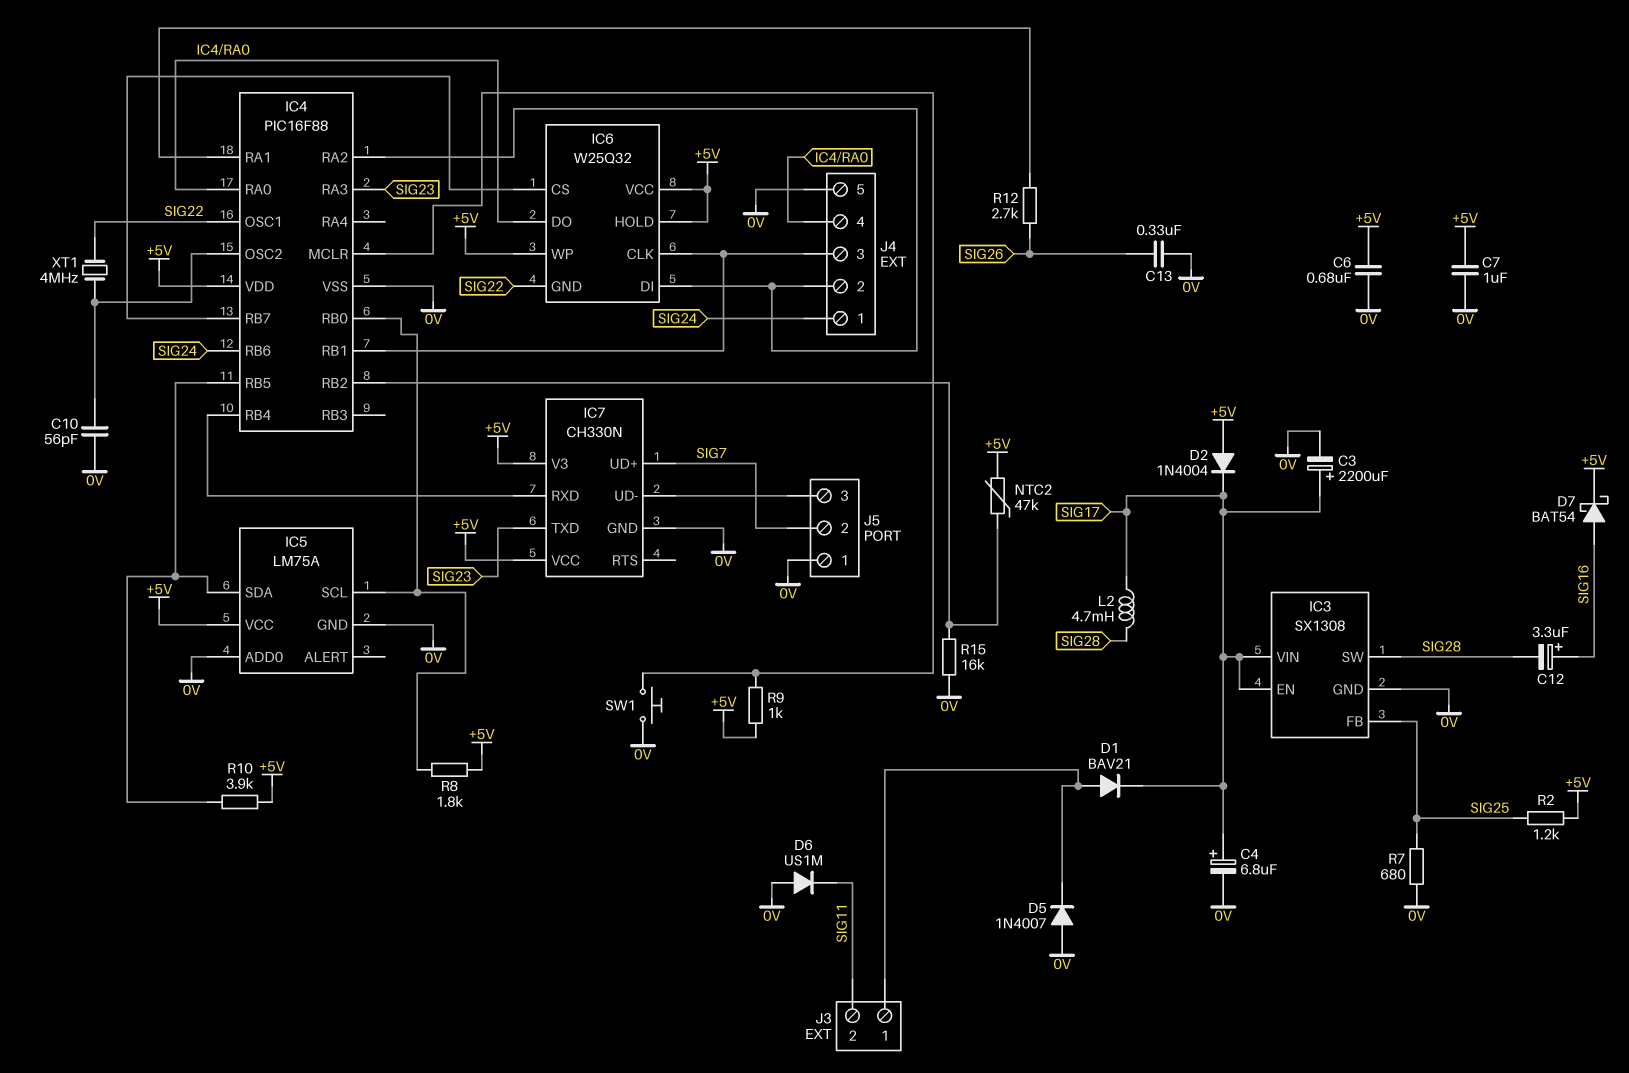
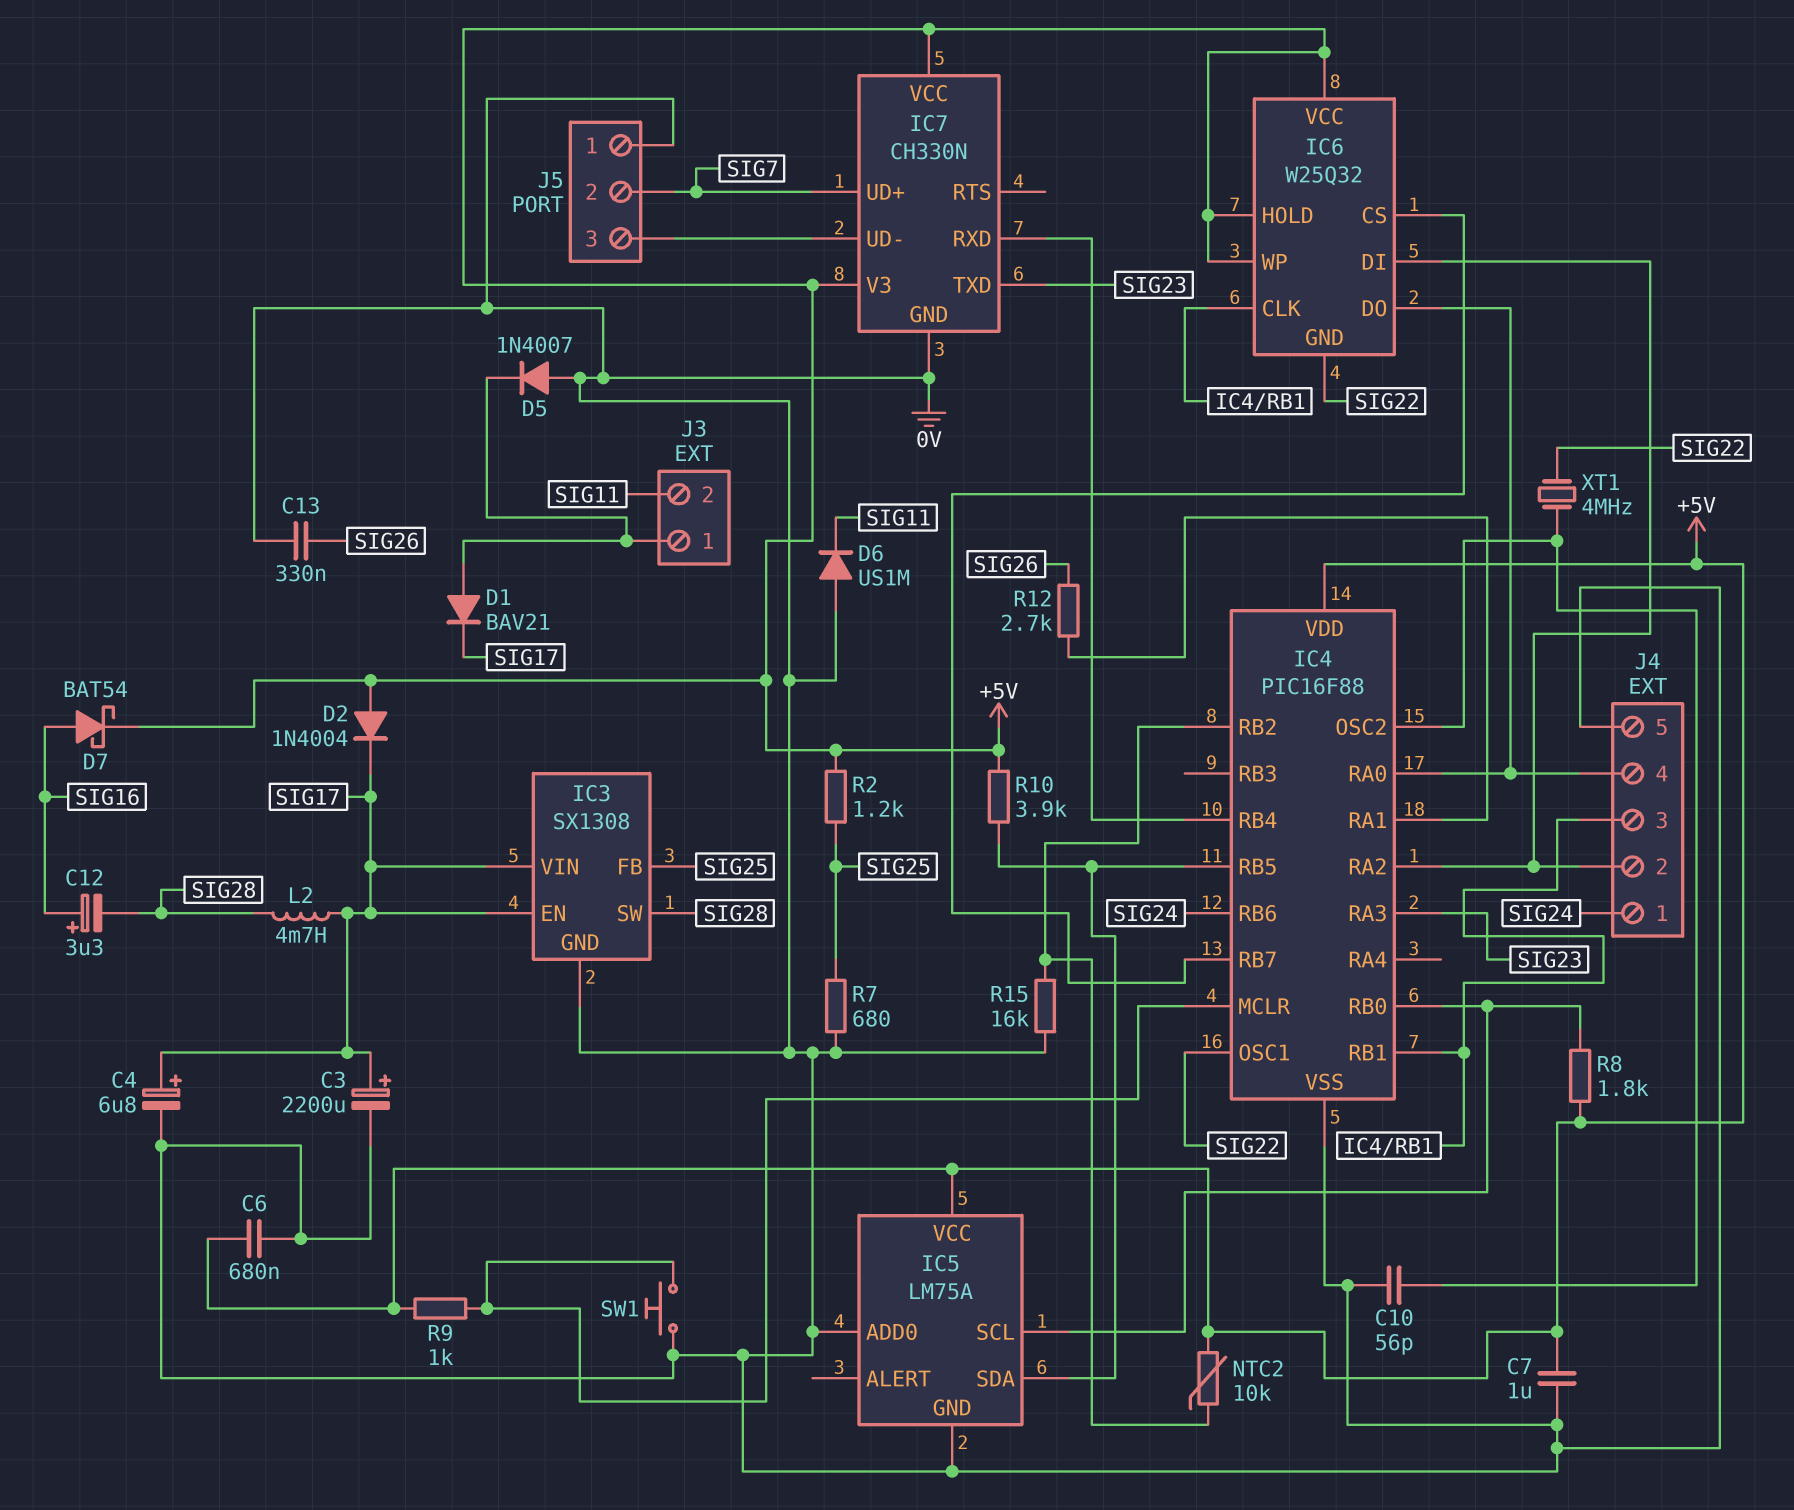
NTC2: 47k (+5V, IC4/RB2) -> 10k (+5V, IC4/RB2)

